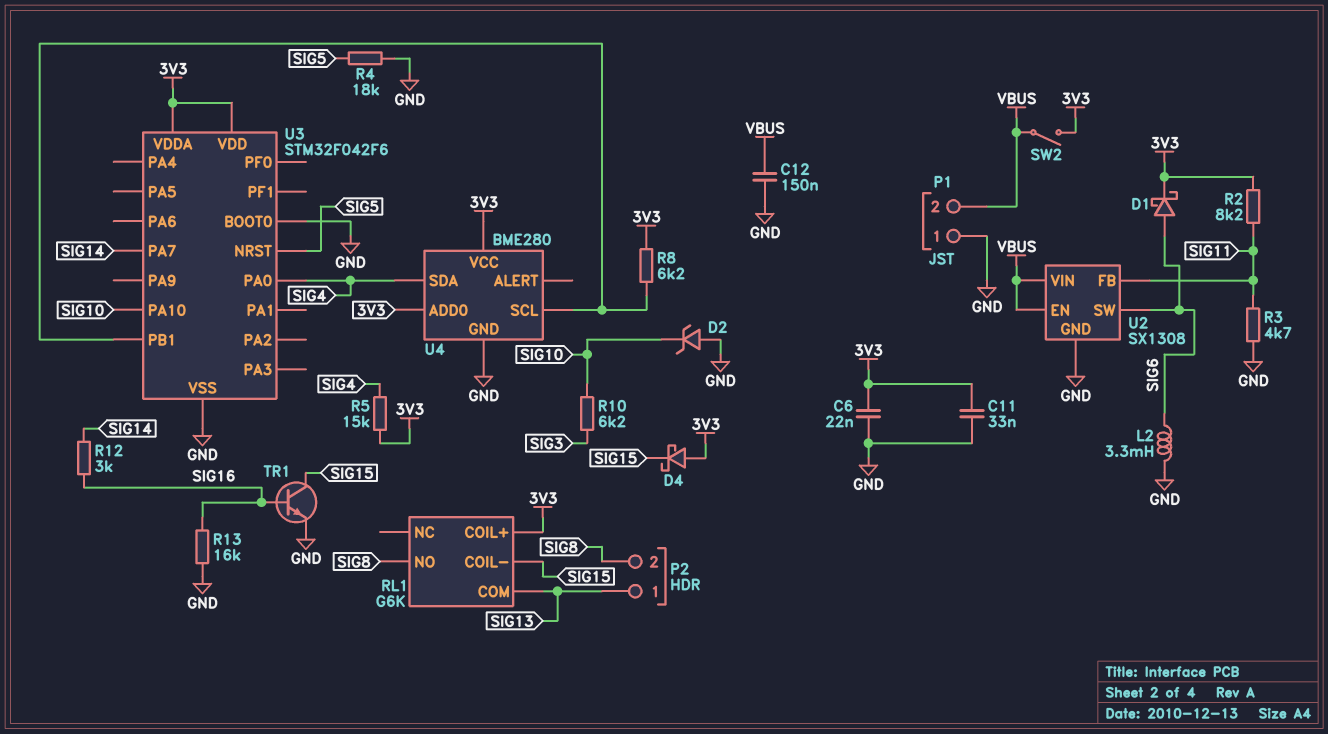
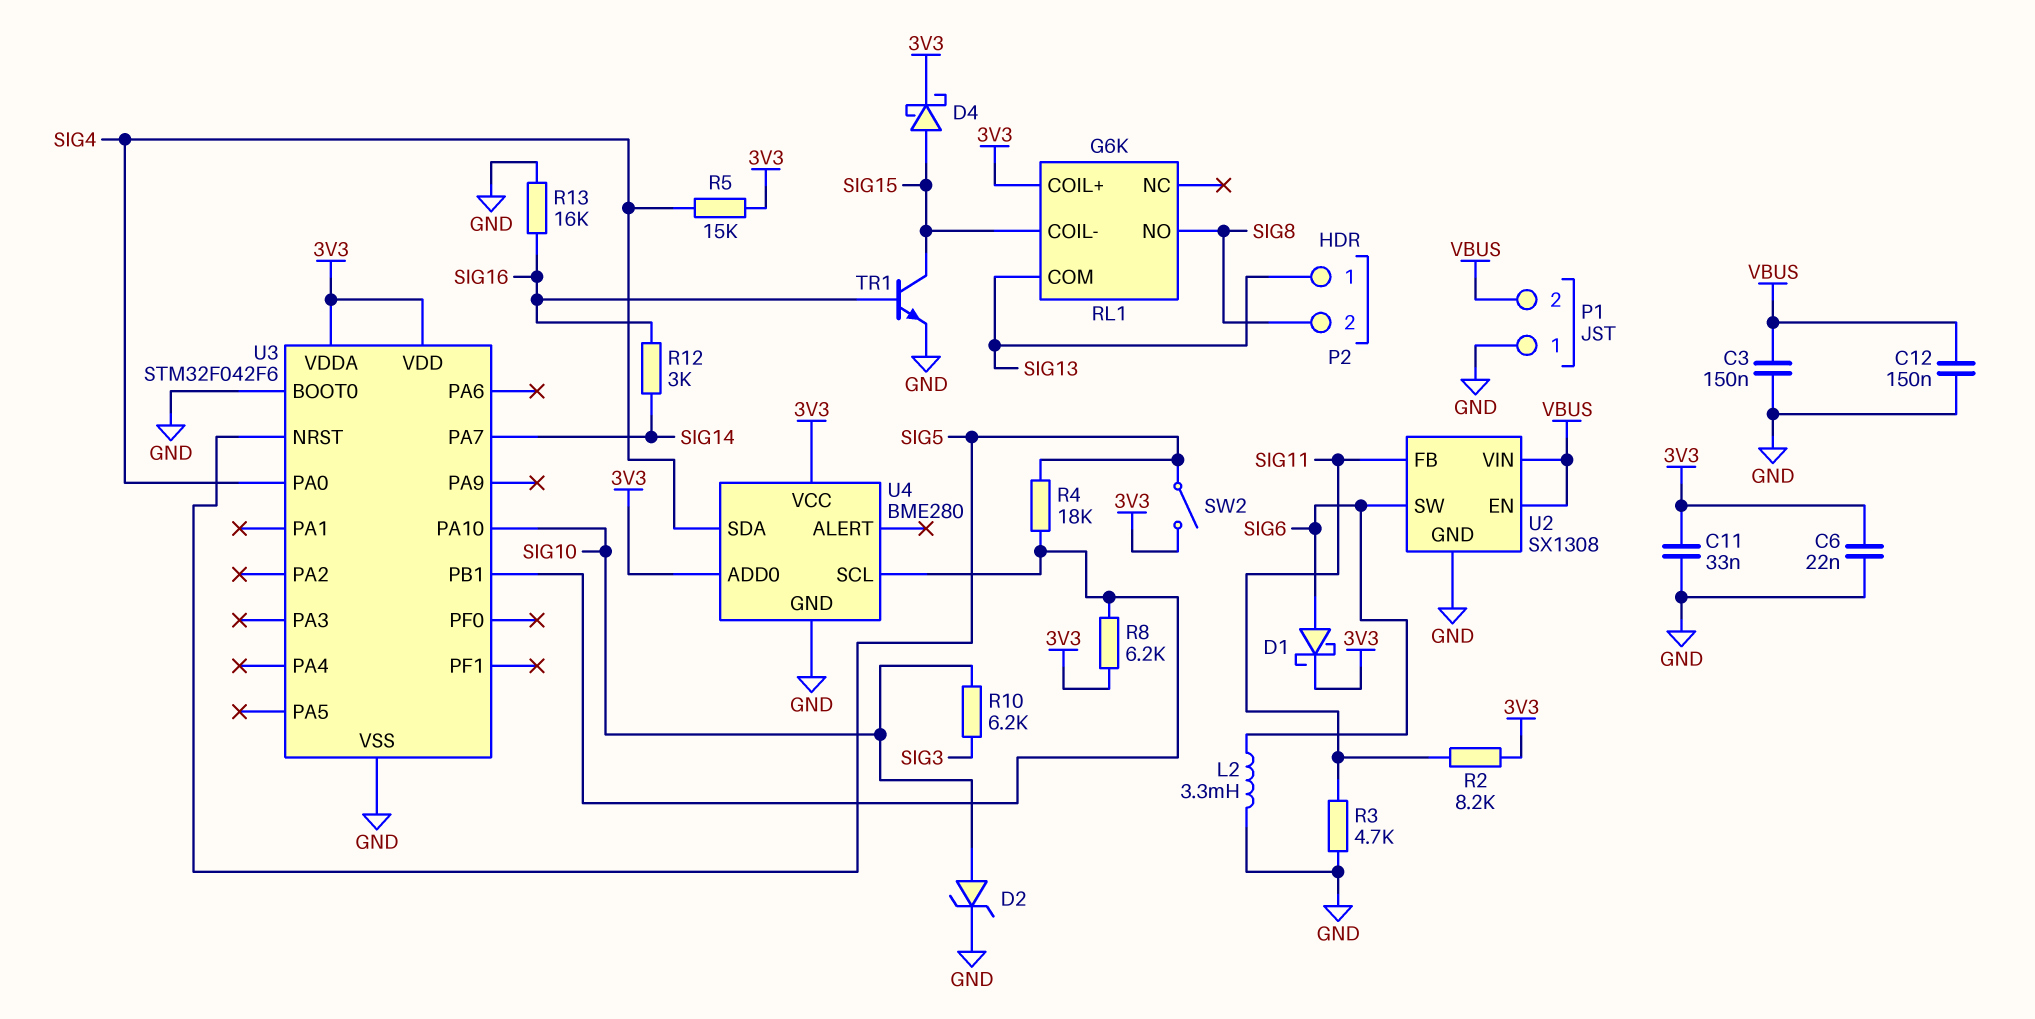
C3: none -> 150nF (GND, VBUS)
D2: zener (A GND, K SIG10) -> zener (A SIG10, K GND)
D4: schottky (A 3V3, K SIG15) -> schottky (A SIG15, K 3V3)
R4: 18k (GND, SIG5) -> 18k (SIG5, U3/PB1)
SW2: switch (3V3, VBUS) -> switch (3V3, SIG5)

